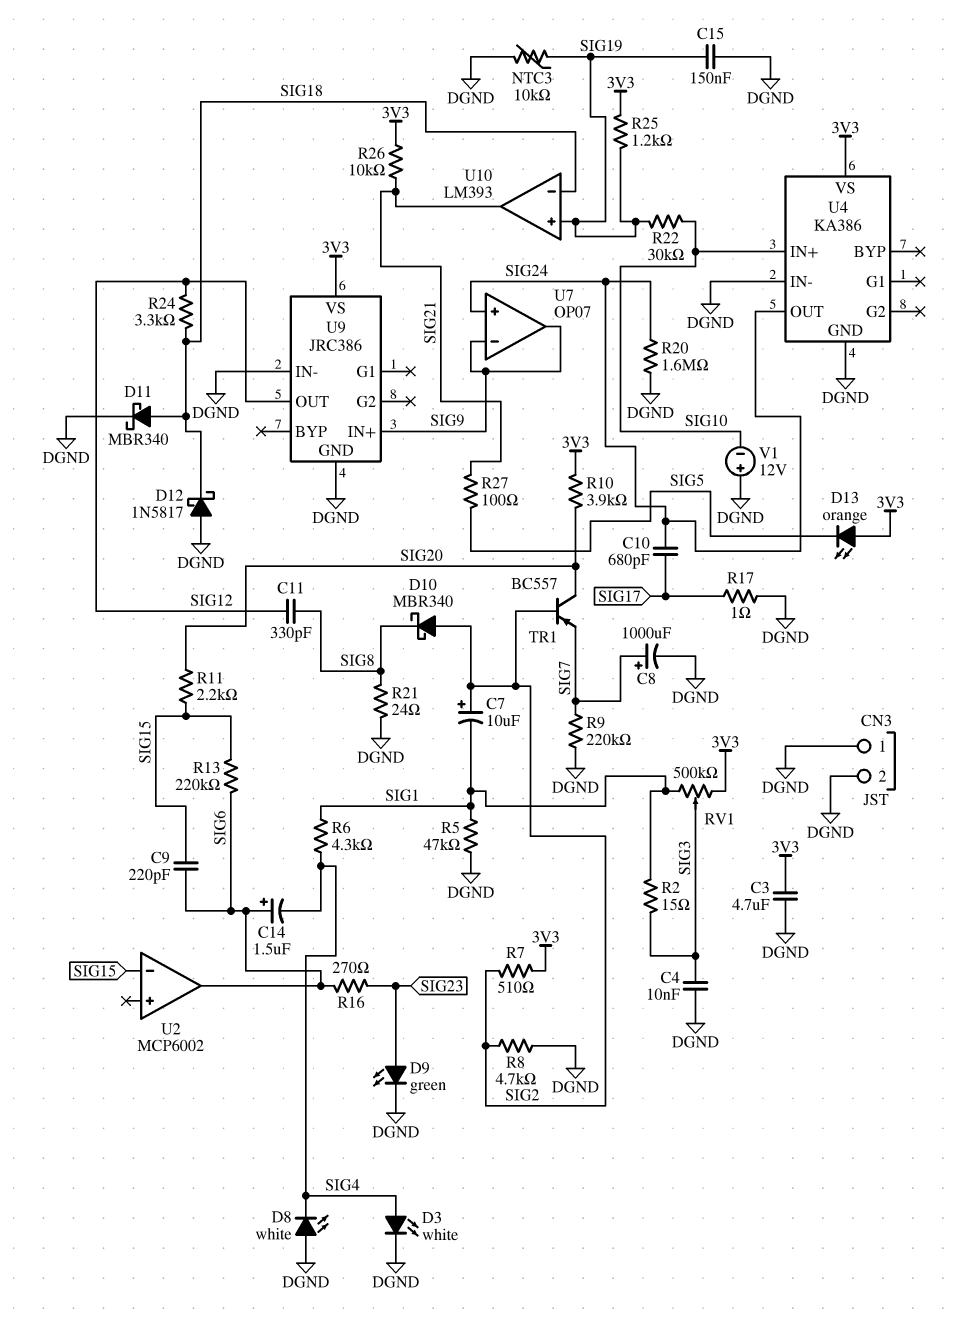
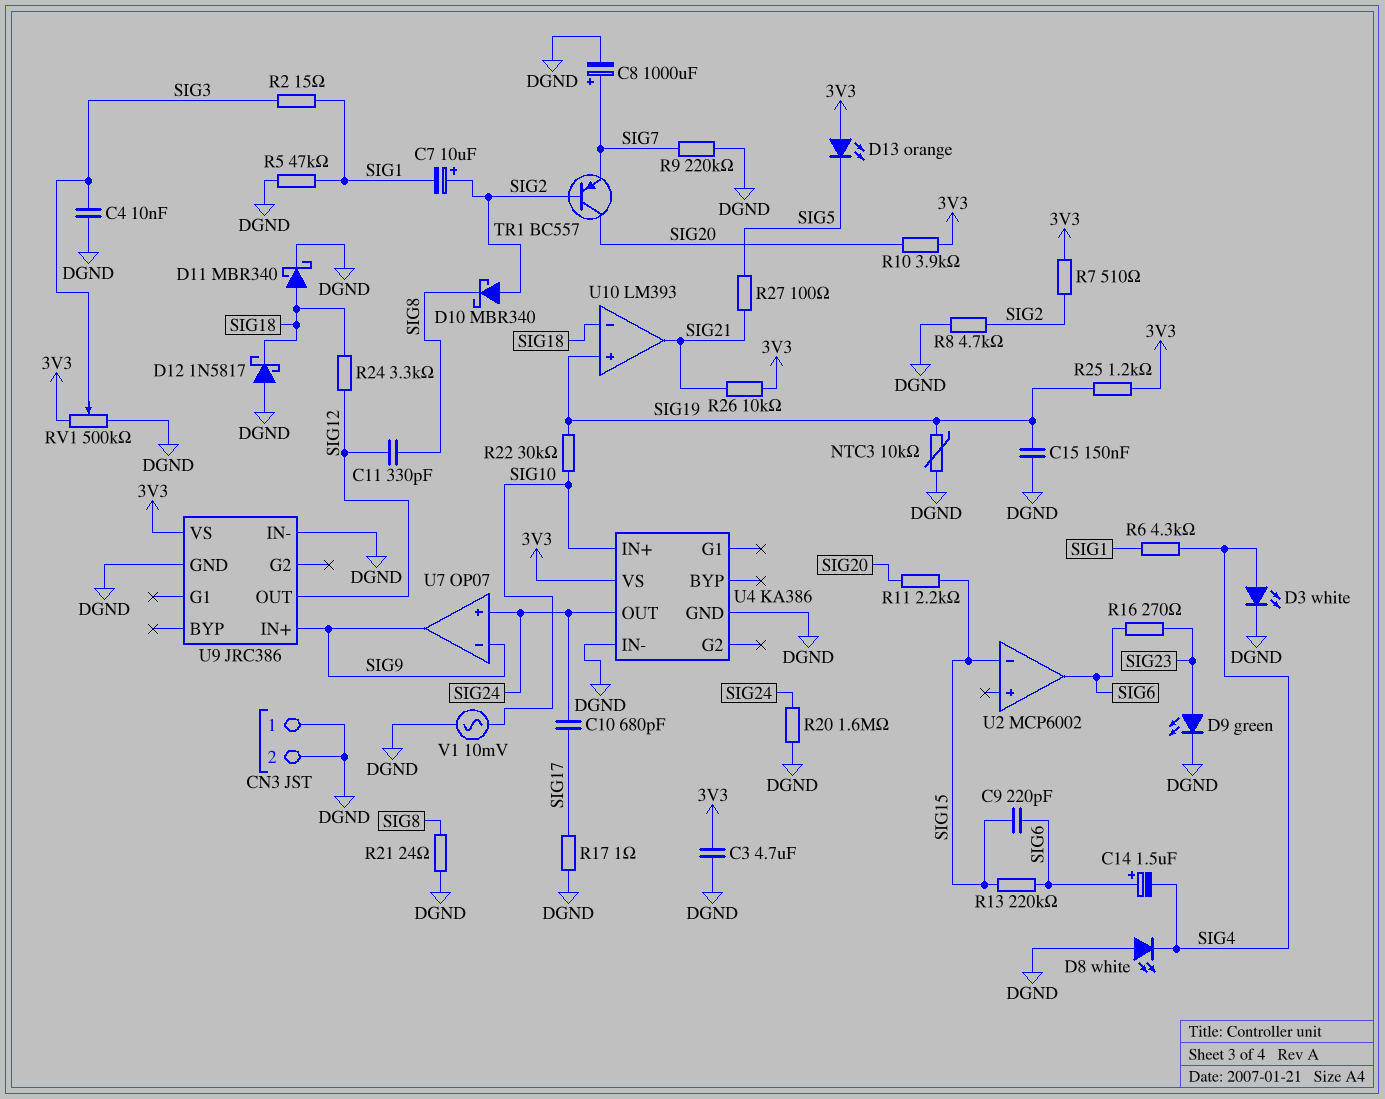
RV1: 500k (3V3, SIG1, wiper SIG3) -> 500k (3V3, DGND, wiper SIG3)
V1: 12V (plus DGND, minus SIG10) -> AC 10mV (DGND, SIG10)

